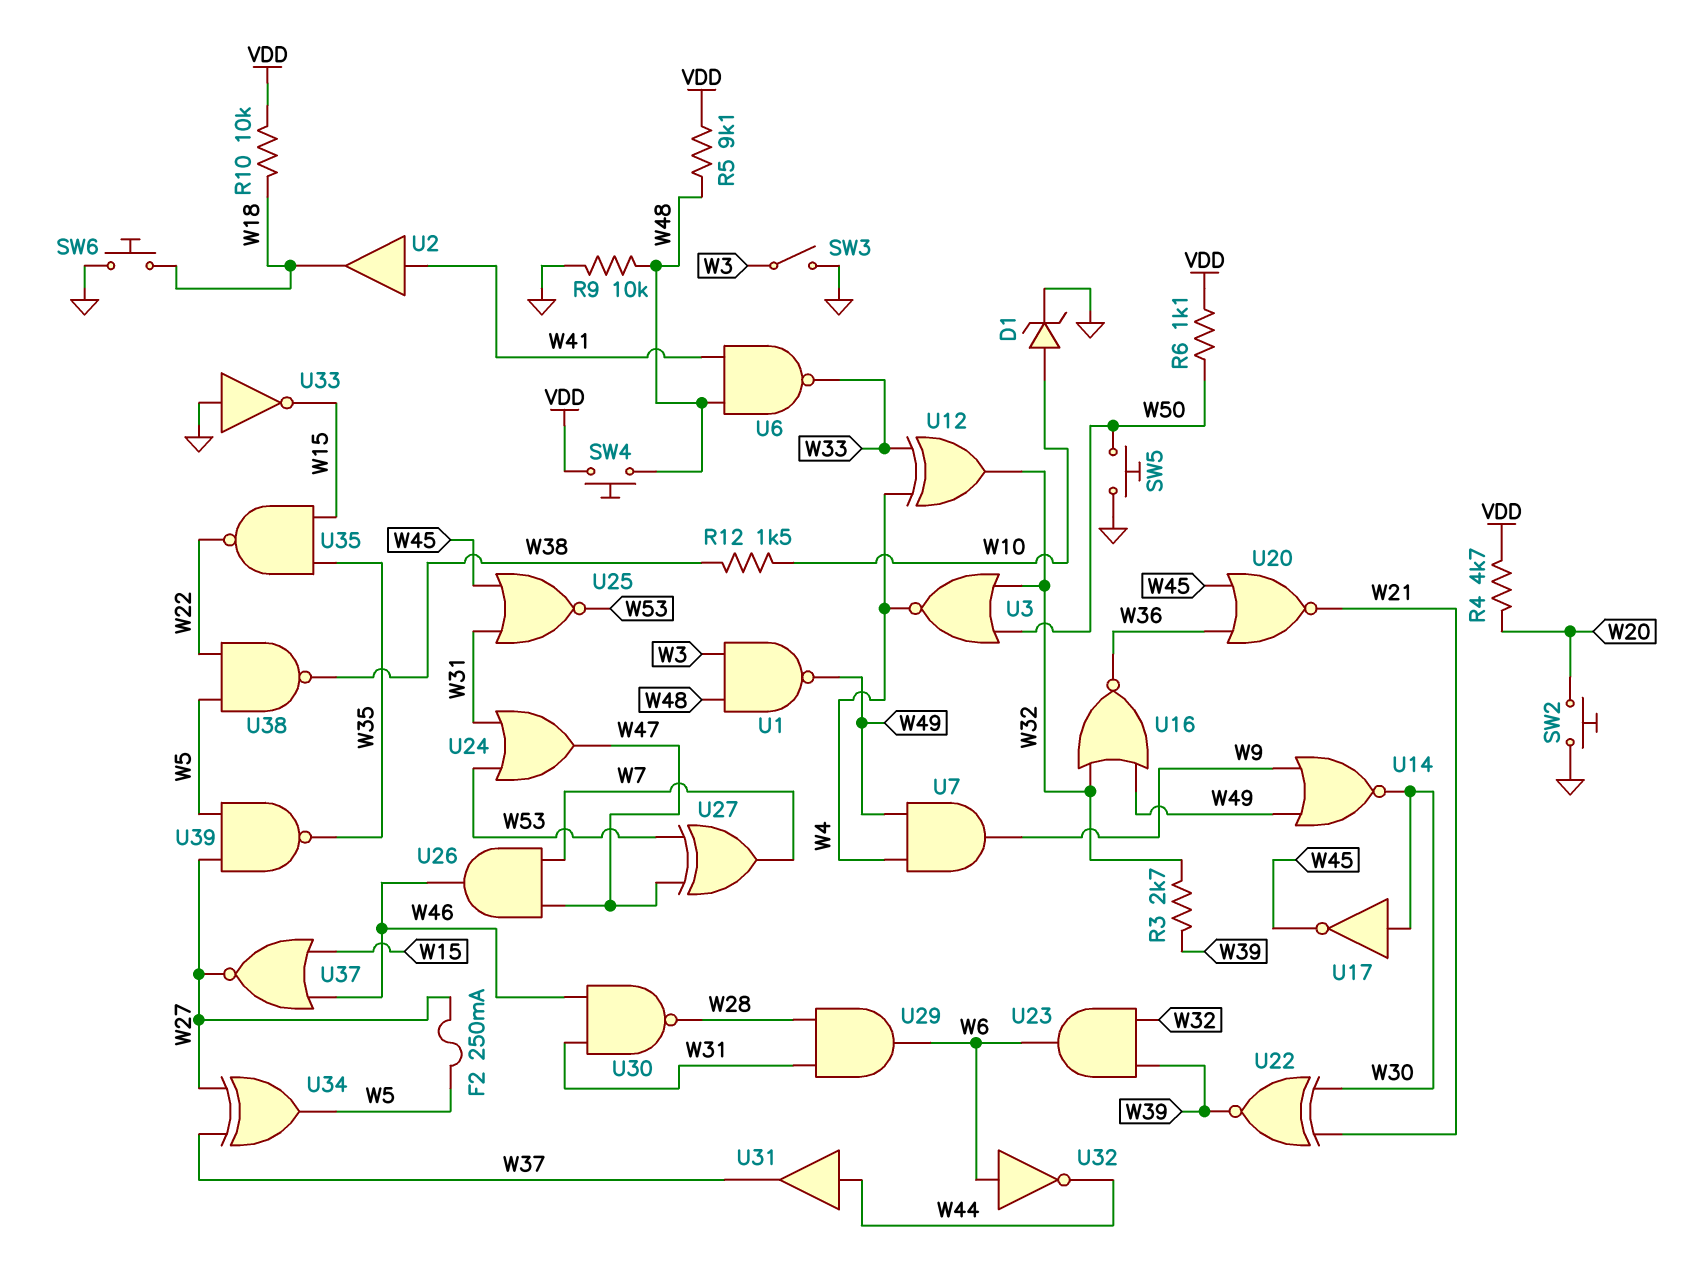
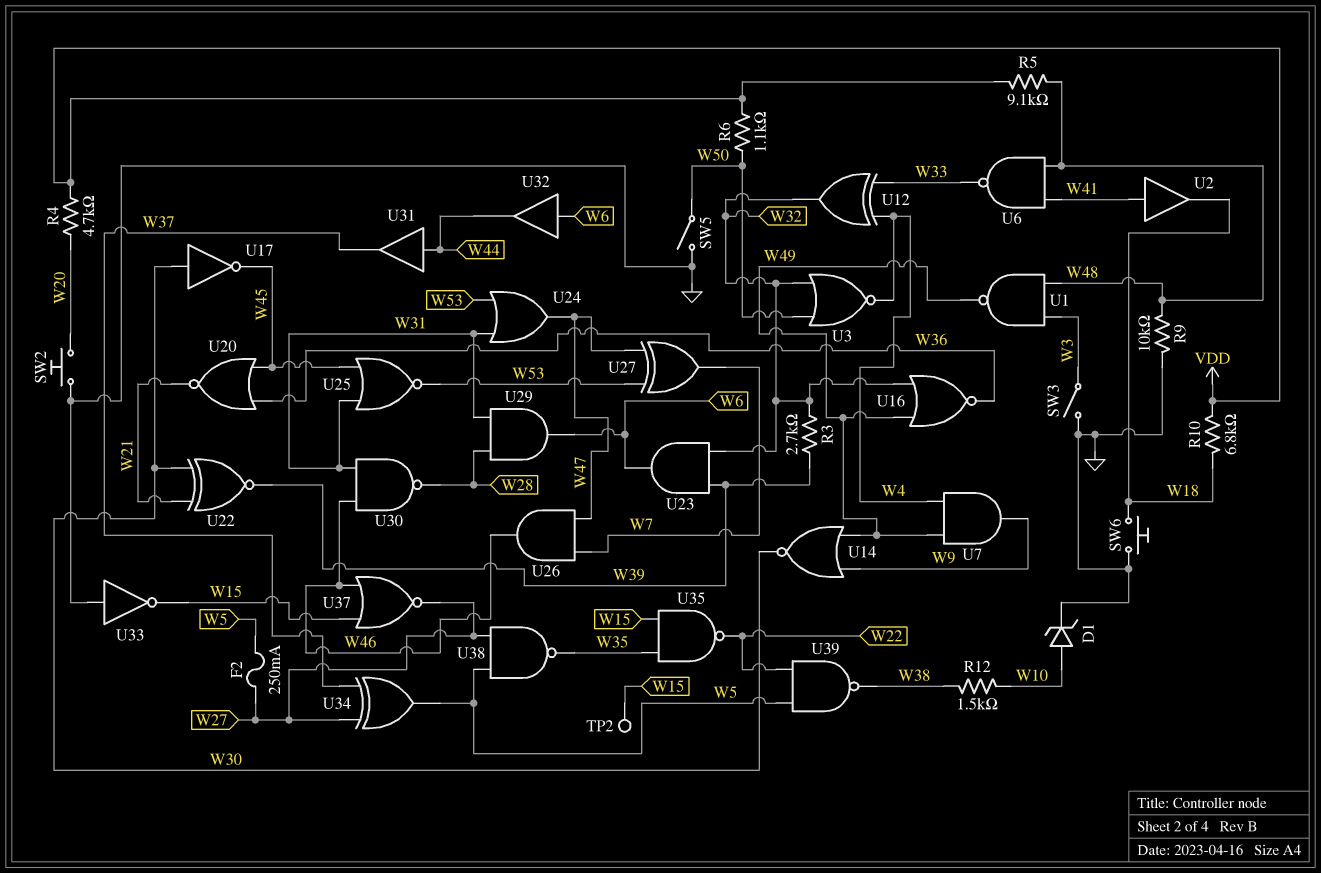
R10: 10k (VDD, W18) -> 6.8k (VDD, W18)
SW4: button (VDD, W48) -> none
SW5: button (GND, W50) -> switch (GND, W50)
TP2: none -> test point (W15)
U32: NOT (in W6, out W44) -> buffer (in W6, out W44)
U38: NAND (in W5, in W22, out W38) -> NAND (in W5, in W27, out W35)
U39: NAND (in W5, in W27, out W35) -> NAND (in W5, in W22, out W38)

